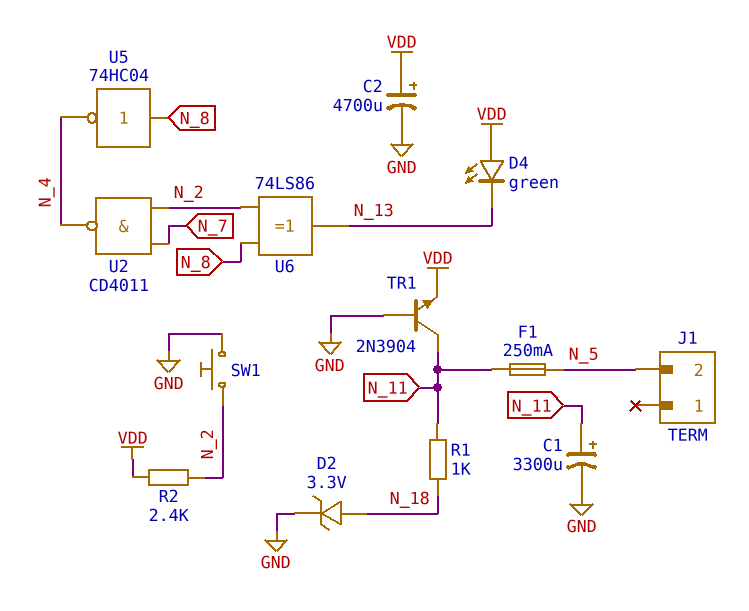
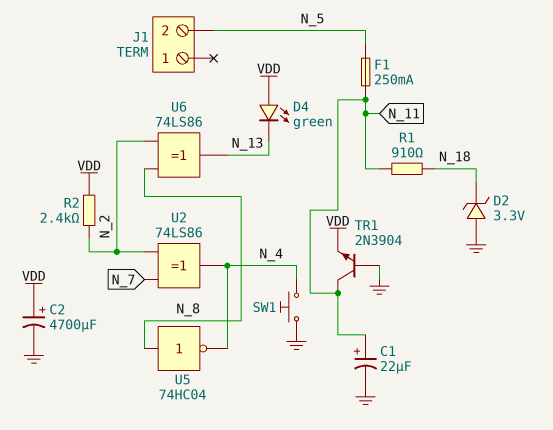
C1: 3300uF (plus N_11, minus GND) -> 22uF (plus N_11, minus GND)
D2: zener 3.3V (A N_18, K GND) -> zener 3.3V (A GND, K N_18)
R1: 1k (N_11, N_18) -> 910 (N_11, N_18)
SW1: button (GND, N_2) -> button (GND, N_4)
U2: NAND CD4011 (in N_2, in N_7, out N_4) -> XOR 74LS86 (in N_2, in N_7, out N_4)

